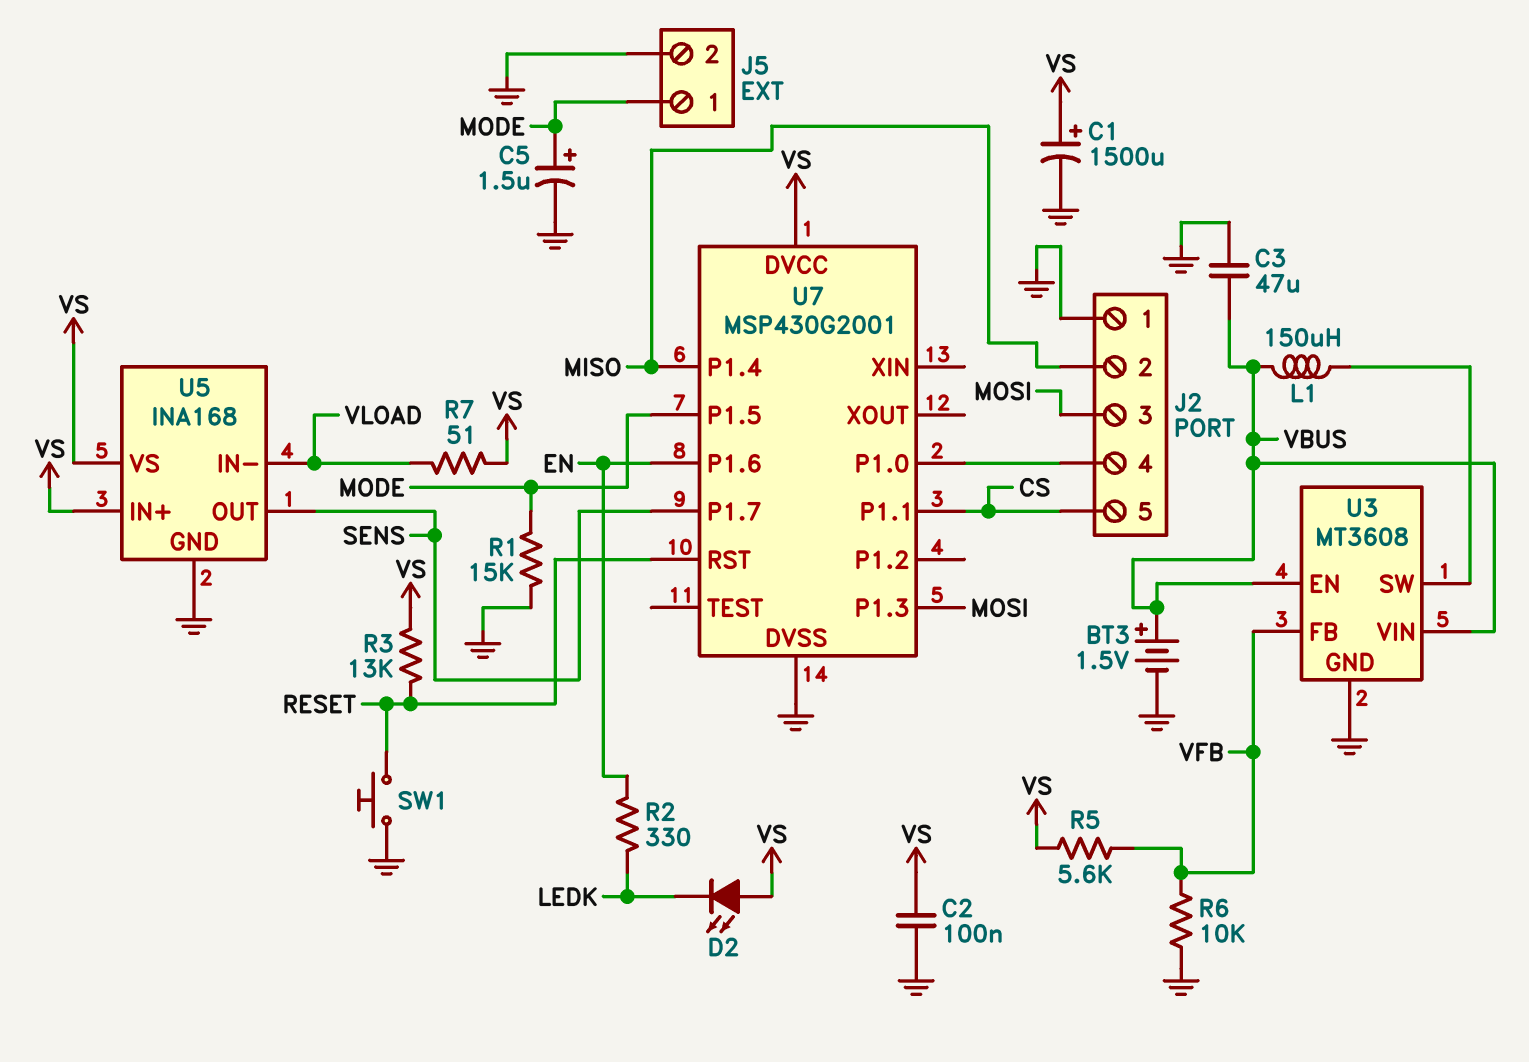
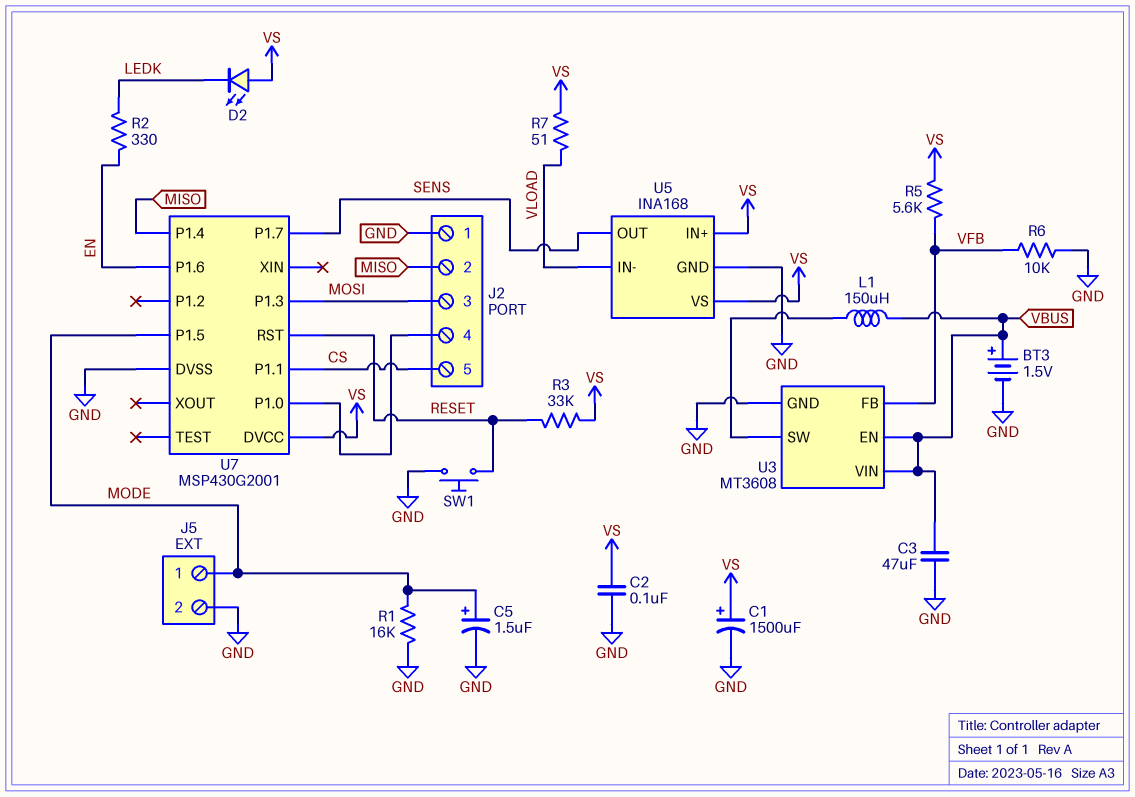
R1: 15k (GND, MODE) -> 16k (GND, MODE)
R3: 13k (RESET, VS) -> 33k (RESET, VS)

